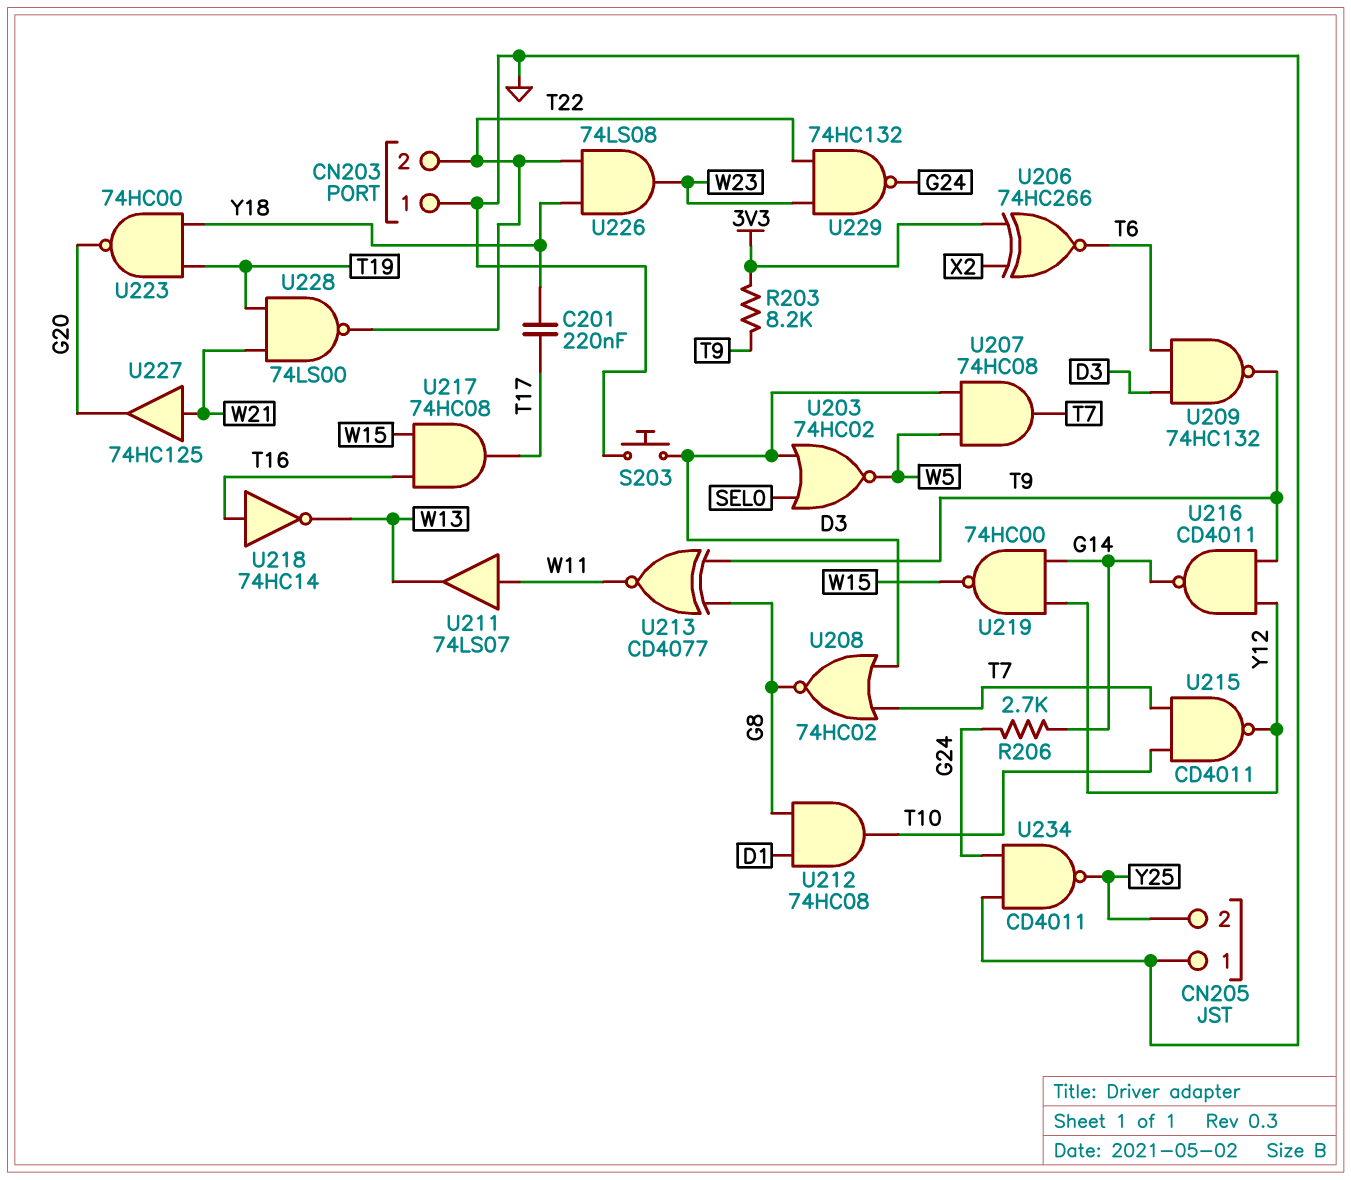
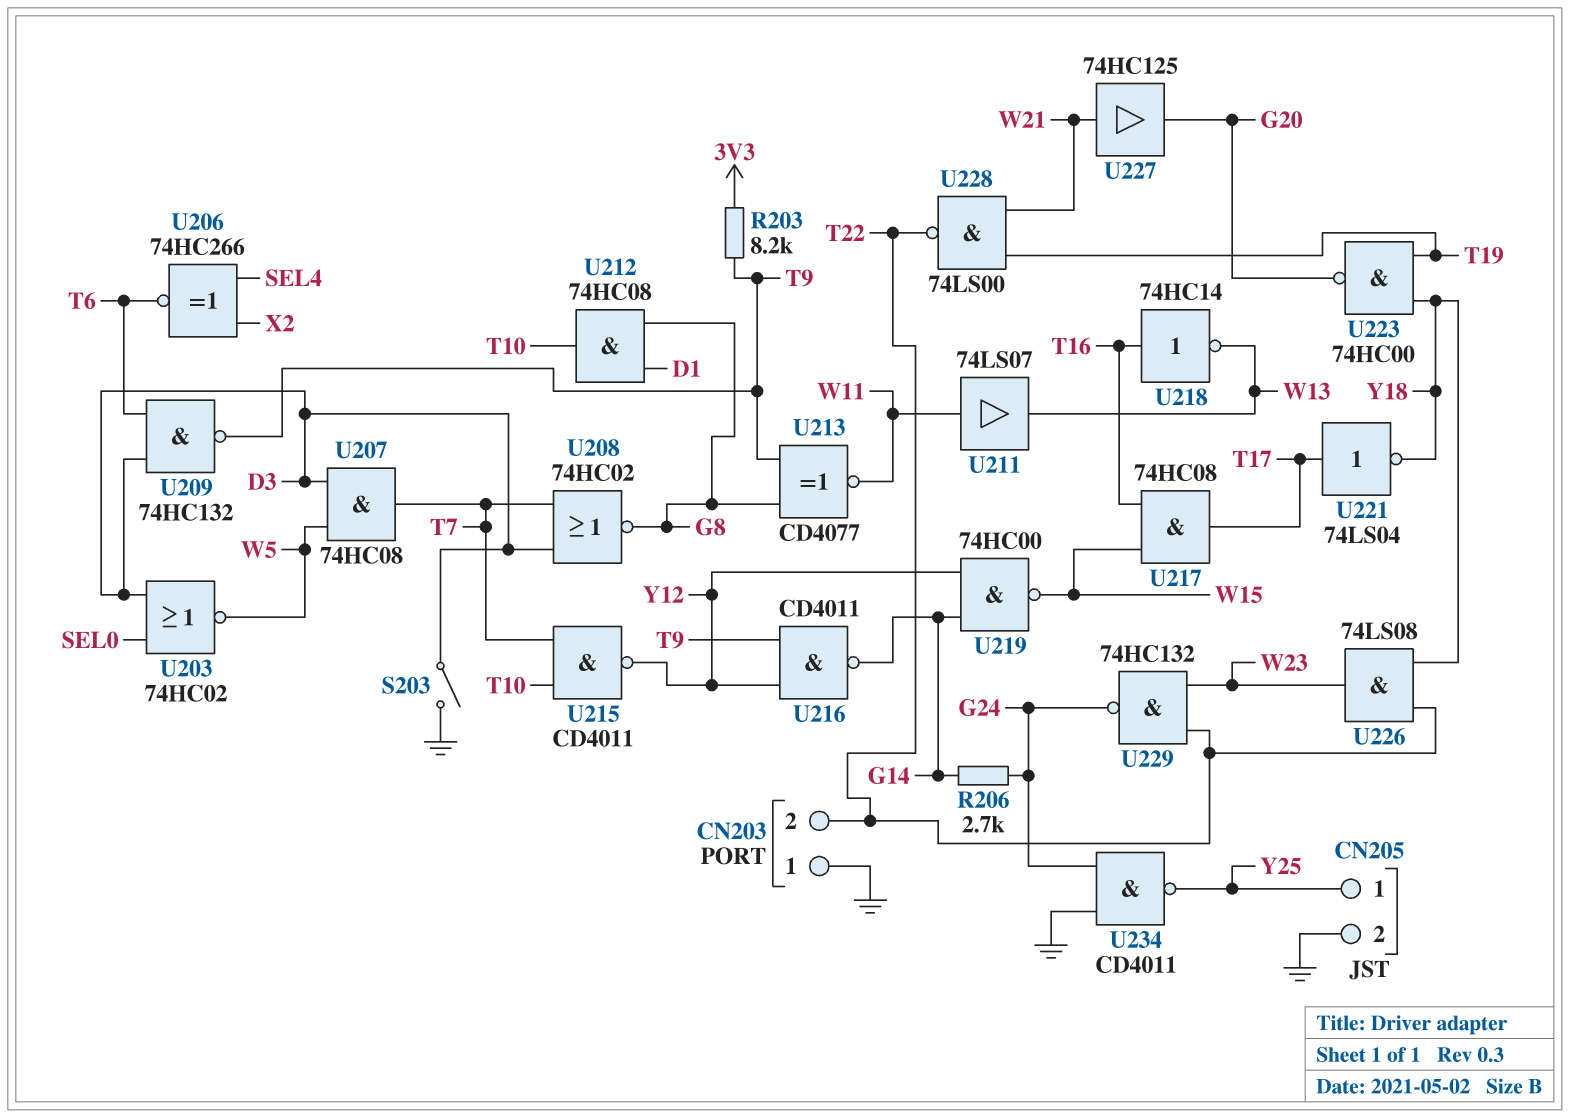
C201: 220nF (T17, Y18) -> none
CN205 pin 1: GND -> Y25
CN205 pin 2: Y25 -> GND
S203: button (D3, GND) -> switch (D3, GND)
U206: XNOR 74HC266 (in 3V3, in X2, out T6) -> XNOR 74HC266 (in SEL4, in X2, out T6)
U221: none -> NOT 74LS04 (in T17, out Y18)

